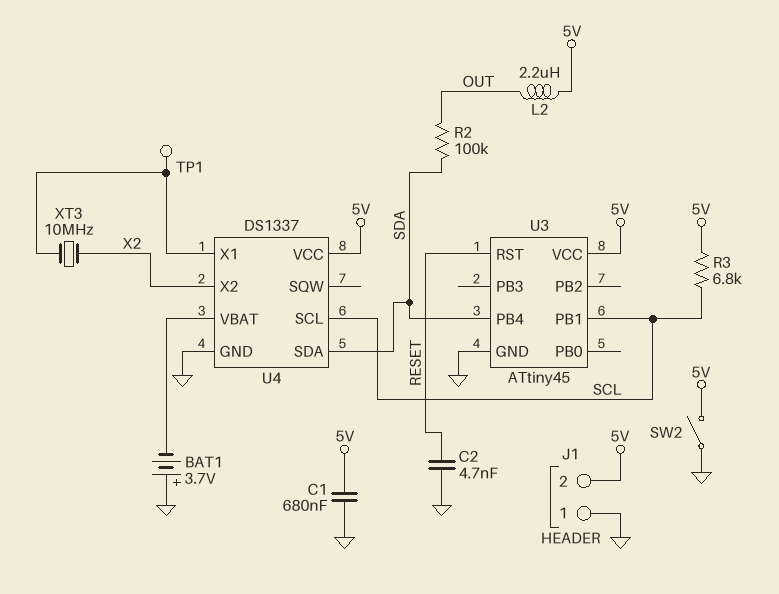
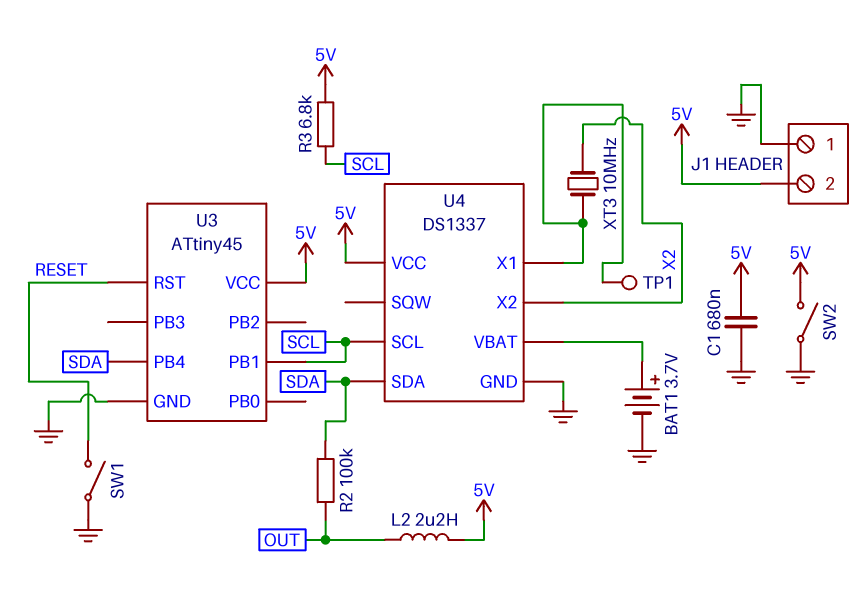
BAT1: 3.7V (plus GND, minus U4/VBAT) -> 3.7V (plus U4/VBAT, minus GND)
C2: 4.7nF (GND, RESET) -> none
SW1: none -> switch (GND, RESET)

